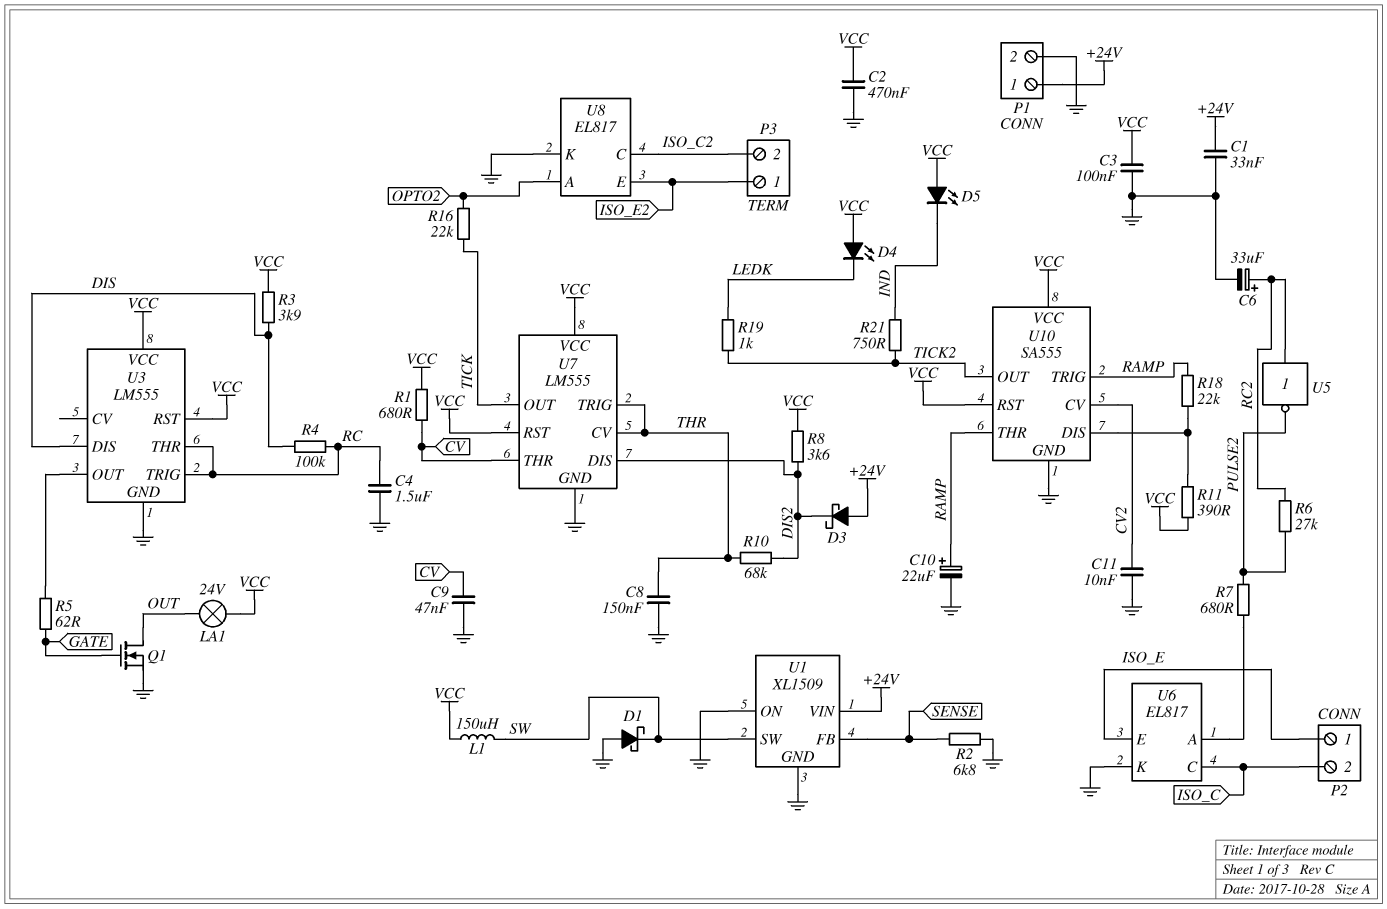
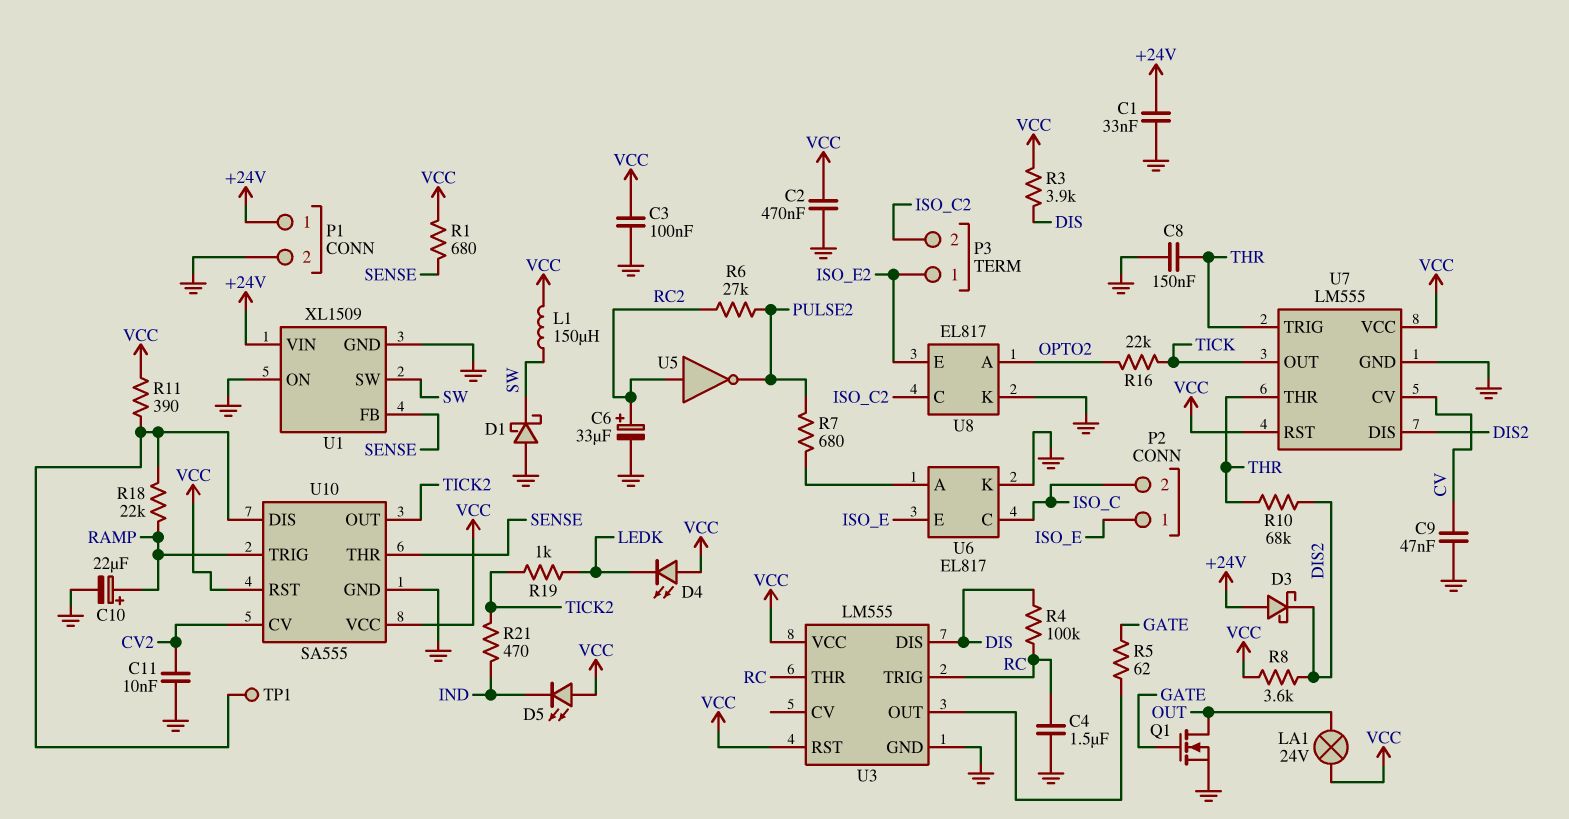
R1: 680 (CV, VCC) -> 680 (SENSE, VCC)
R2: 6.8k (GND, SENSE) -> none
R21: 750 (IND, TICK2) -> 470 (IND, TICK2)
TP1: none -> test point (U10/DIS)
U7 pin CV: THR -> CV
U7 pin THR: CV -> THR
U10 pin THR: RAMP -> SENSE

